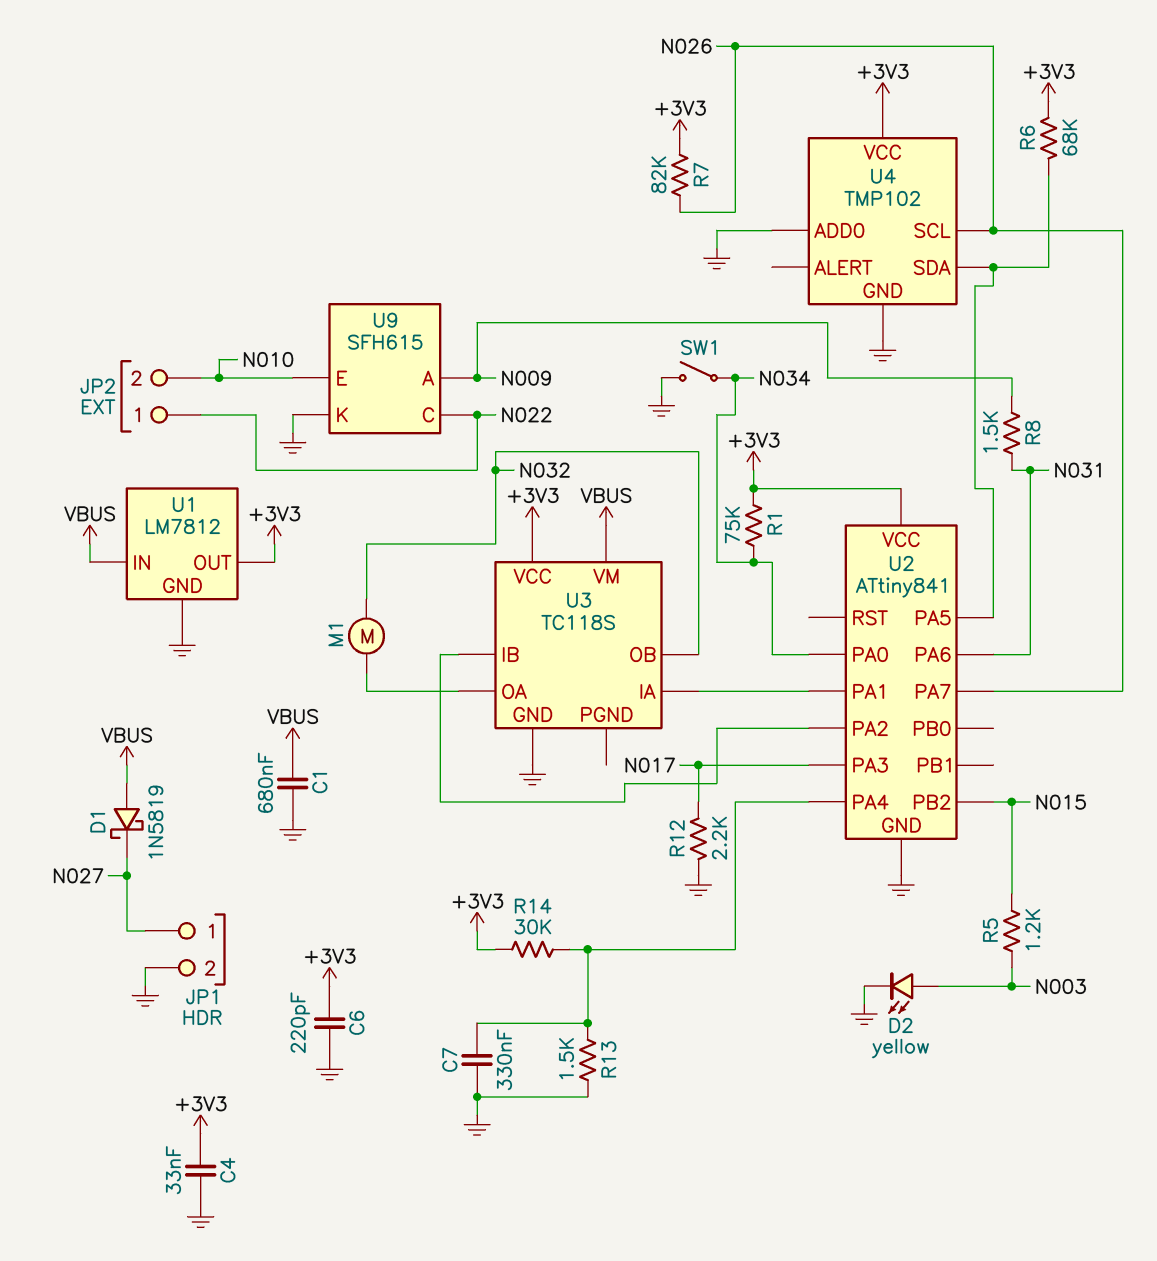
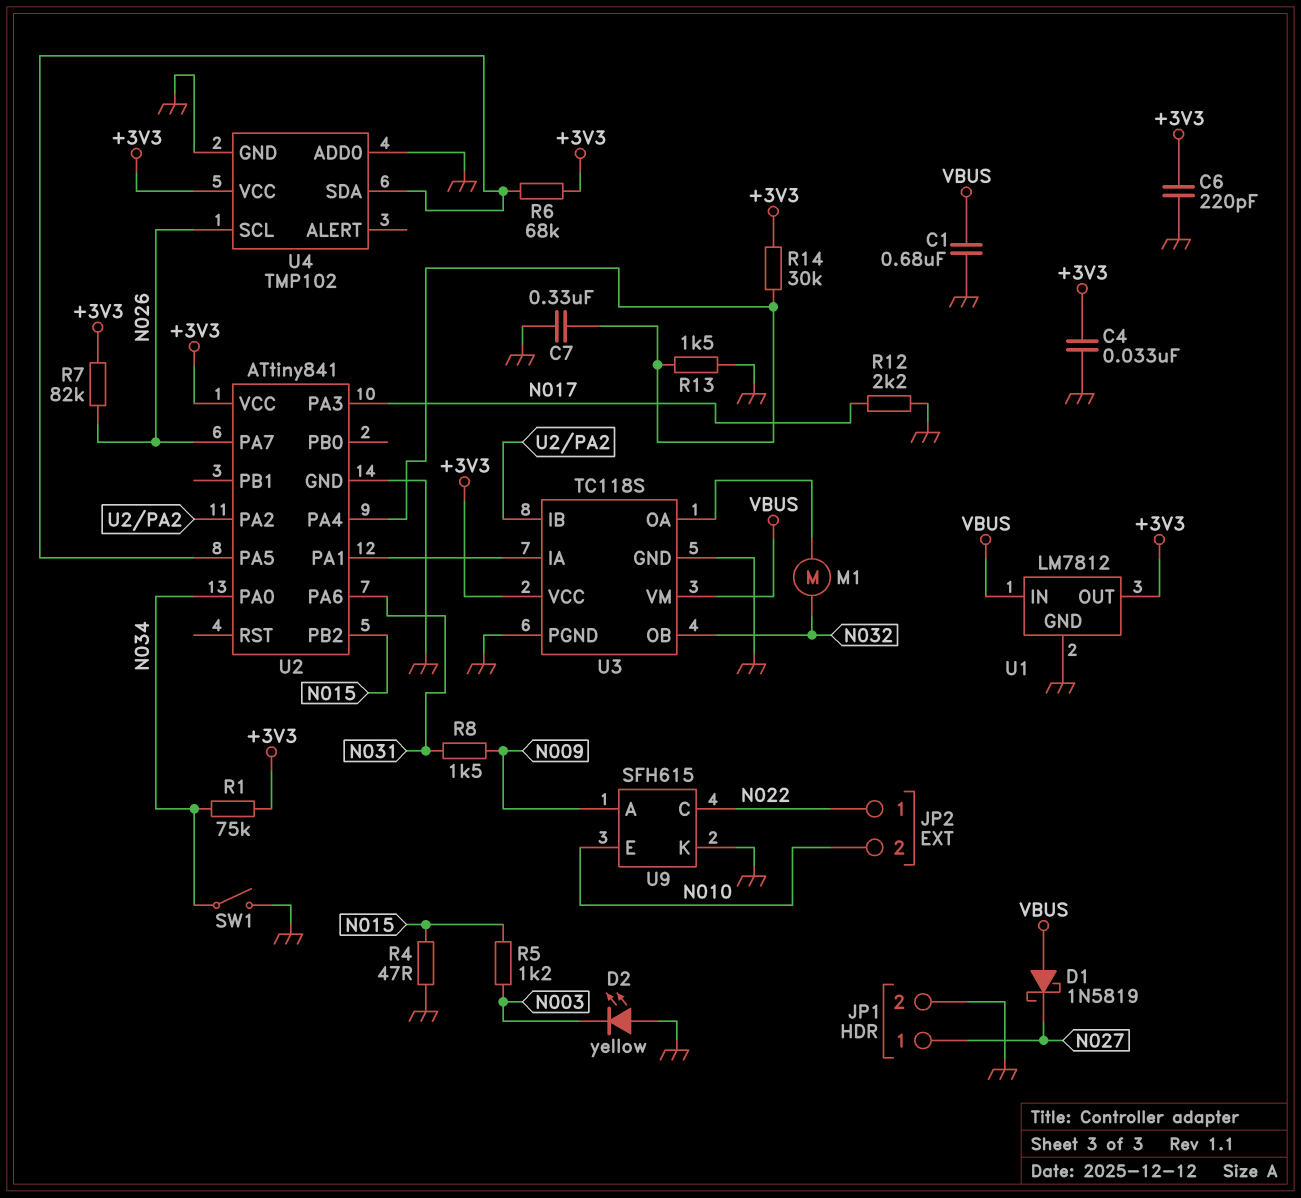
D2: LED yellow (A N003, K GND) -> LED yellow (A GND, K N003)
R4: none -> 47 (GND, N015)
U3 pin PGND: none -> GND

